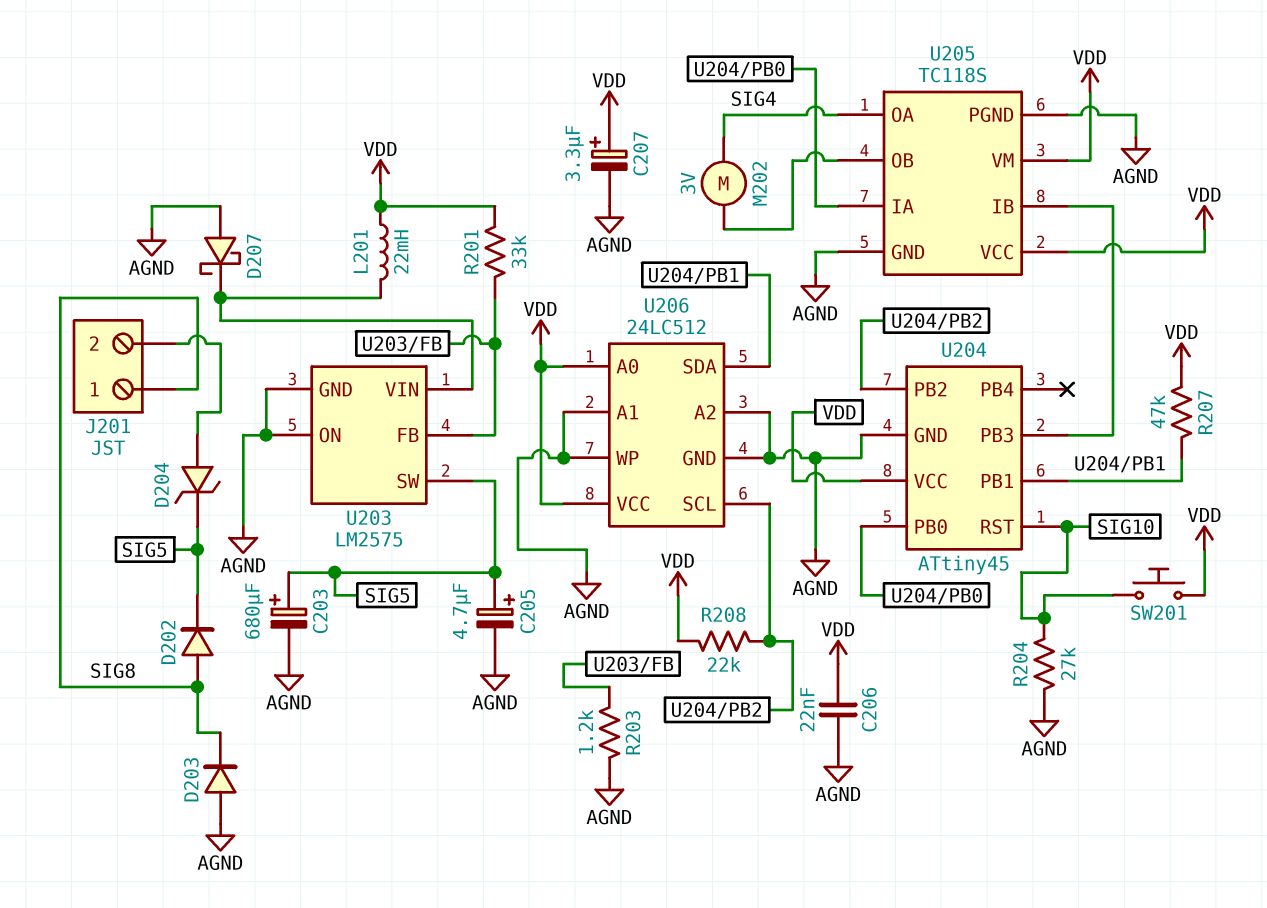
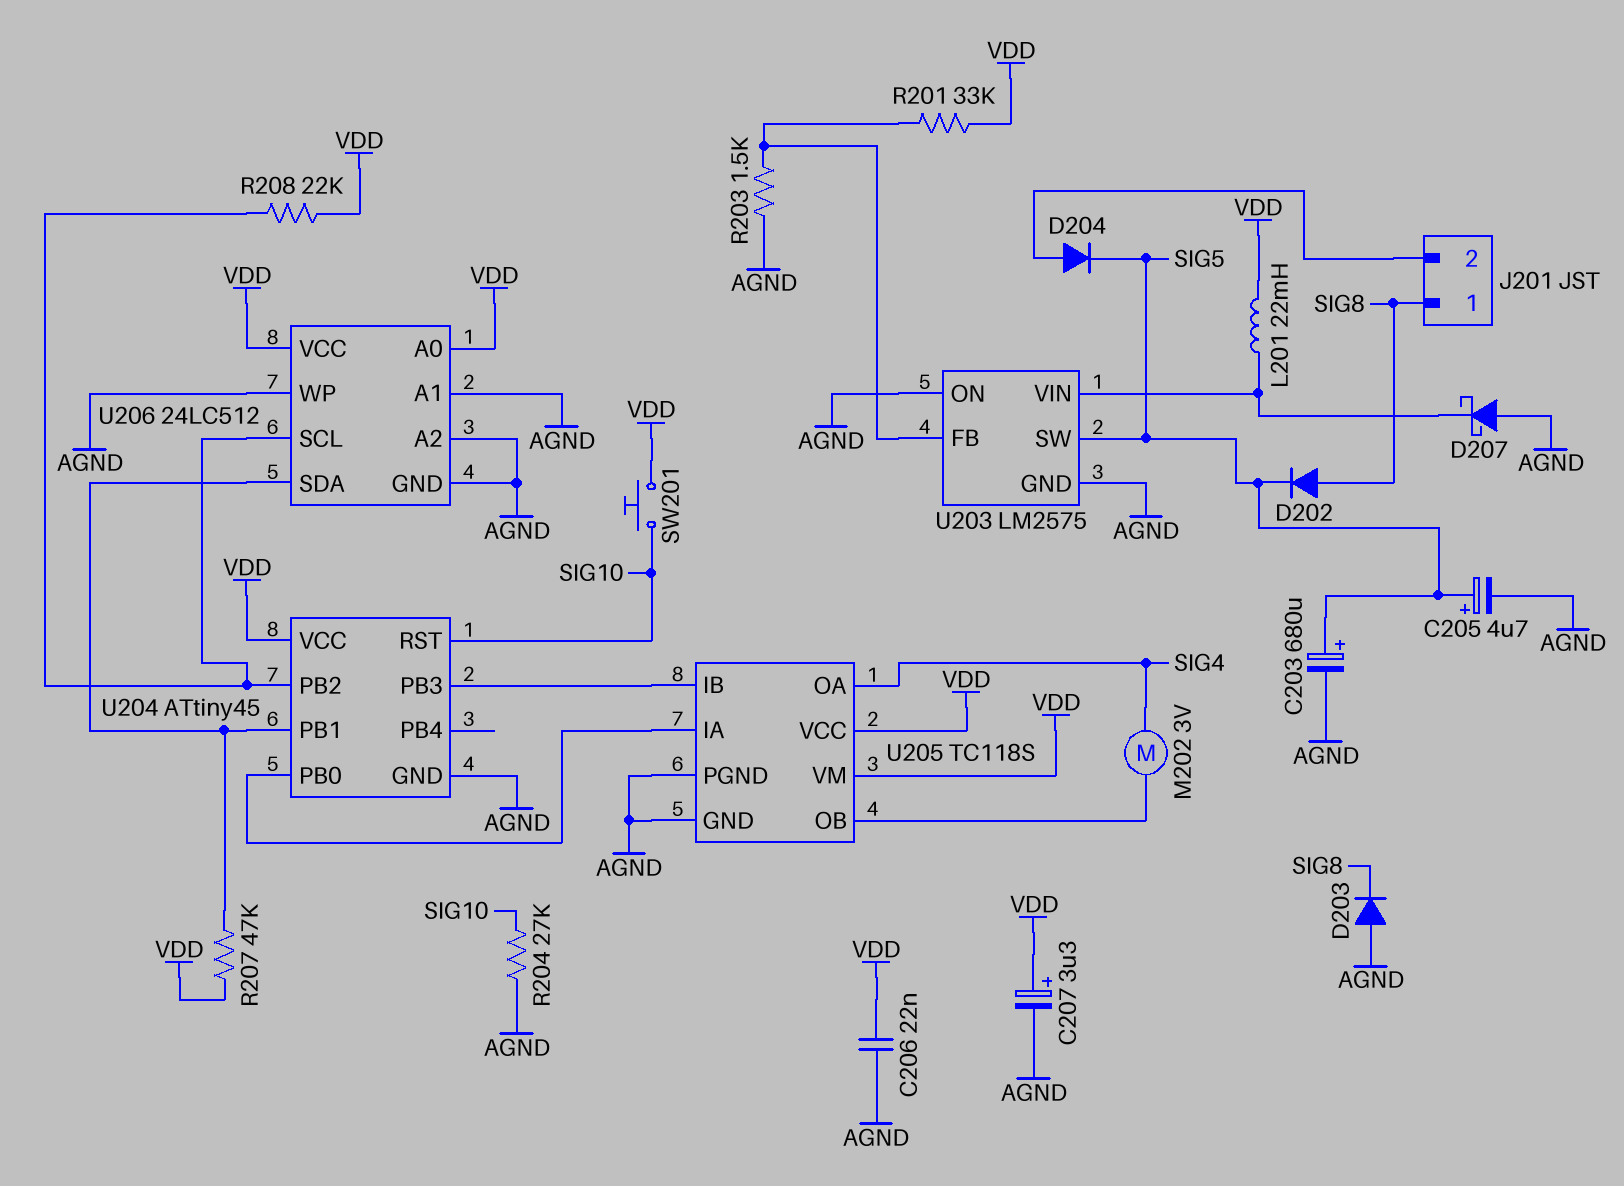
D204: zener (A J201/2, K SIG5) -> diode (A J201/2, K SIG5)
R203: 1.2k (AGND, U203/FB) -> 1.5k (AGND, U203/FB)

